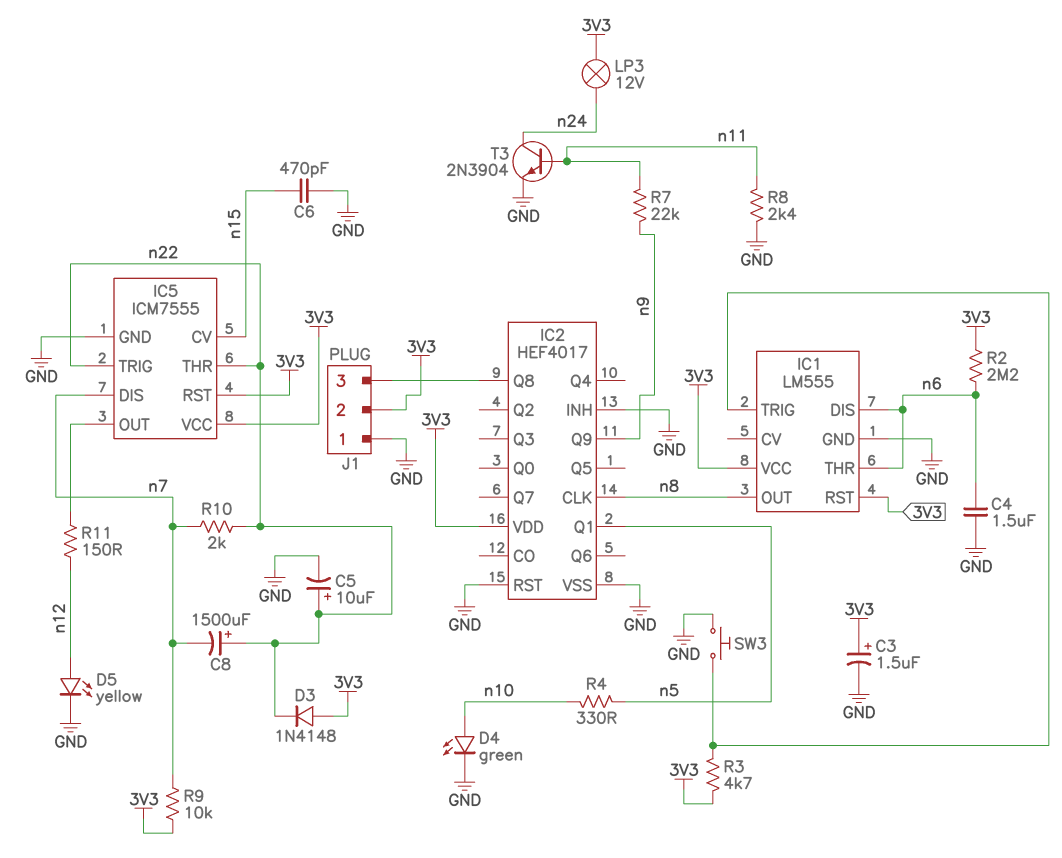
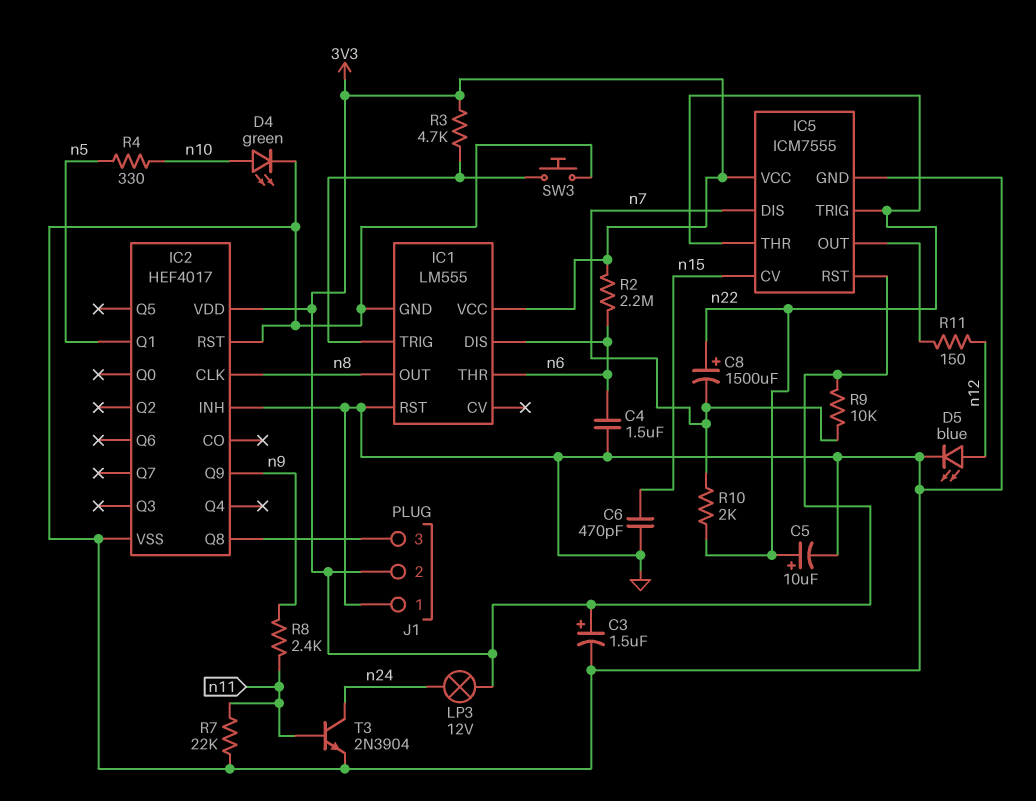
D3: diode 1N4148 (A 3V3, K n22) -> none
D5: LED yellow (A n12, K GND) -> LED blue (A n12, K GND)
IC1 pin RST: 3V3 -> GND
R7: 22k (n9, n11) -> 22k (GND, n11)
R8: 2.4k (GND, n11) -> 2.4k (n9, n11)

